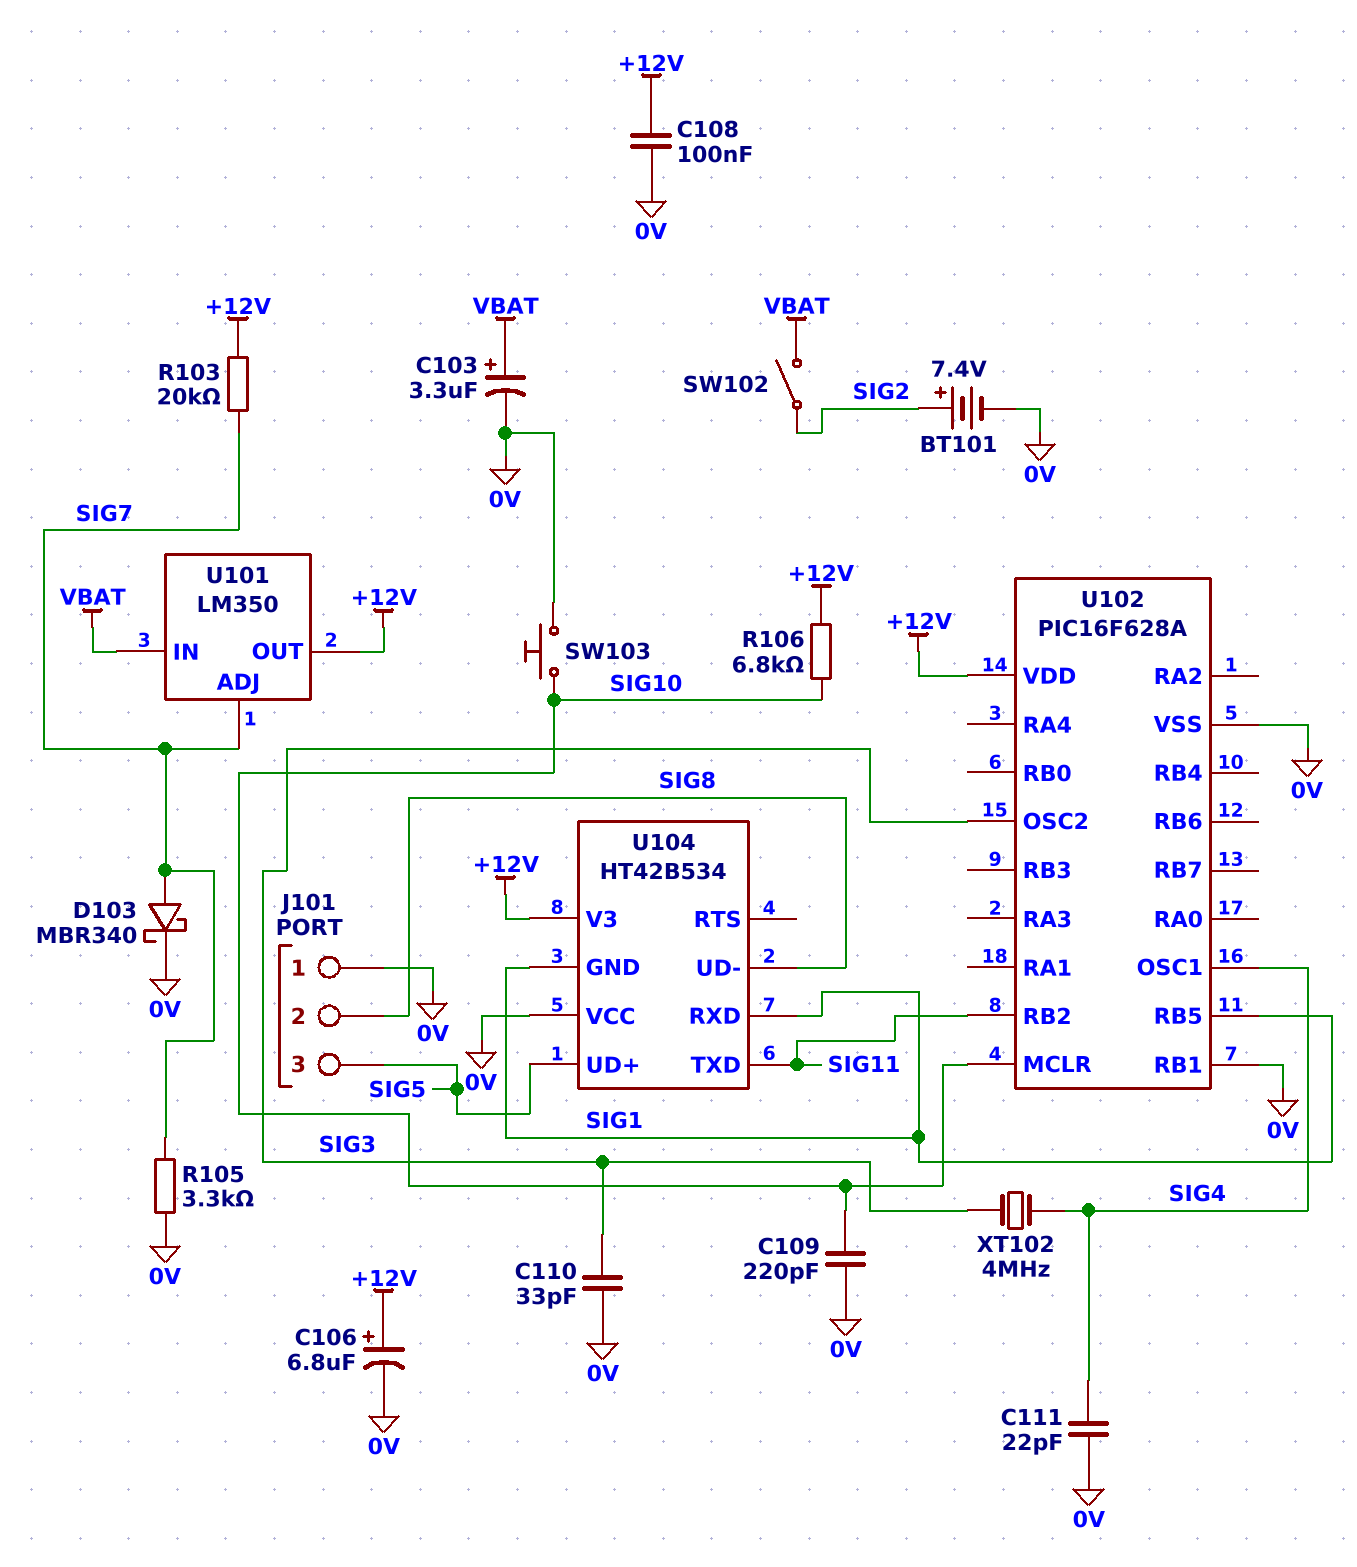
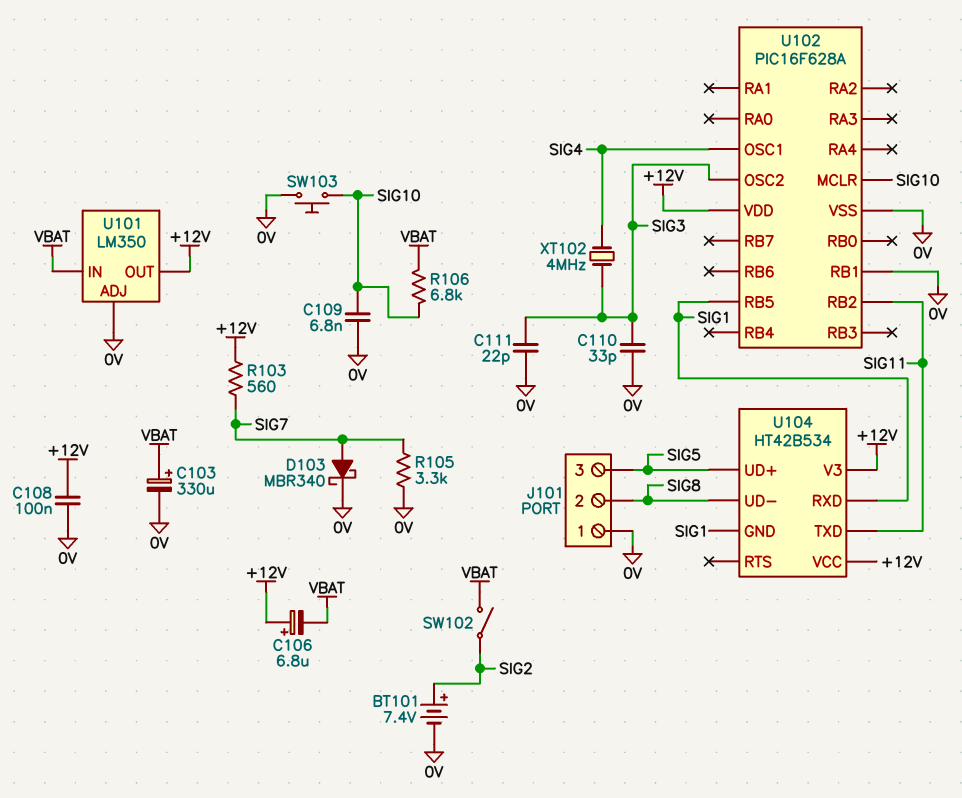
C103: 3.3uF (plus VBAT, minus 0V) -> 330uF (plus VBAT, minus 0V)
C106: 6.8uF (plus +12V, minus 0V) -> 6.8uF (plus +12V, minus VBAT)
C109: 220pF (0V, SIG10) -> 6.8nF (0V, SIG10)
C111: 22pF (0V, SIG4) -> 22pF (0V, SIG3)
R103: 20k (+12V, SIG7) -> 560 (+12V, SIG7)
R106: 6.8k (+12V, SIG10) -> 6.8k (SIG10, VBAT)
U101 pin ADJ: SIG7 -> 0V
U104 pin VCC: 0V -> +12V

